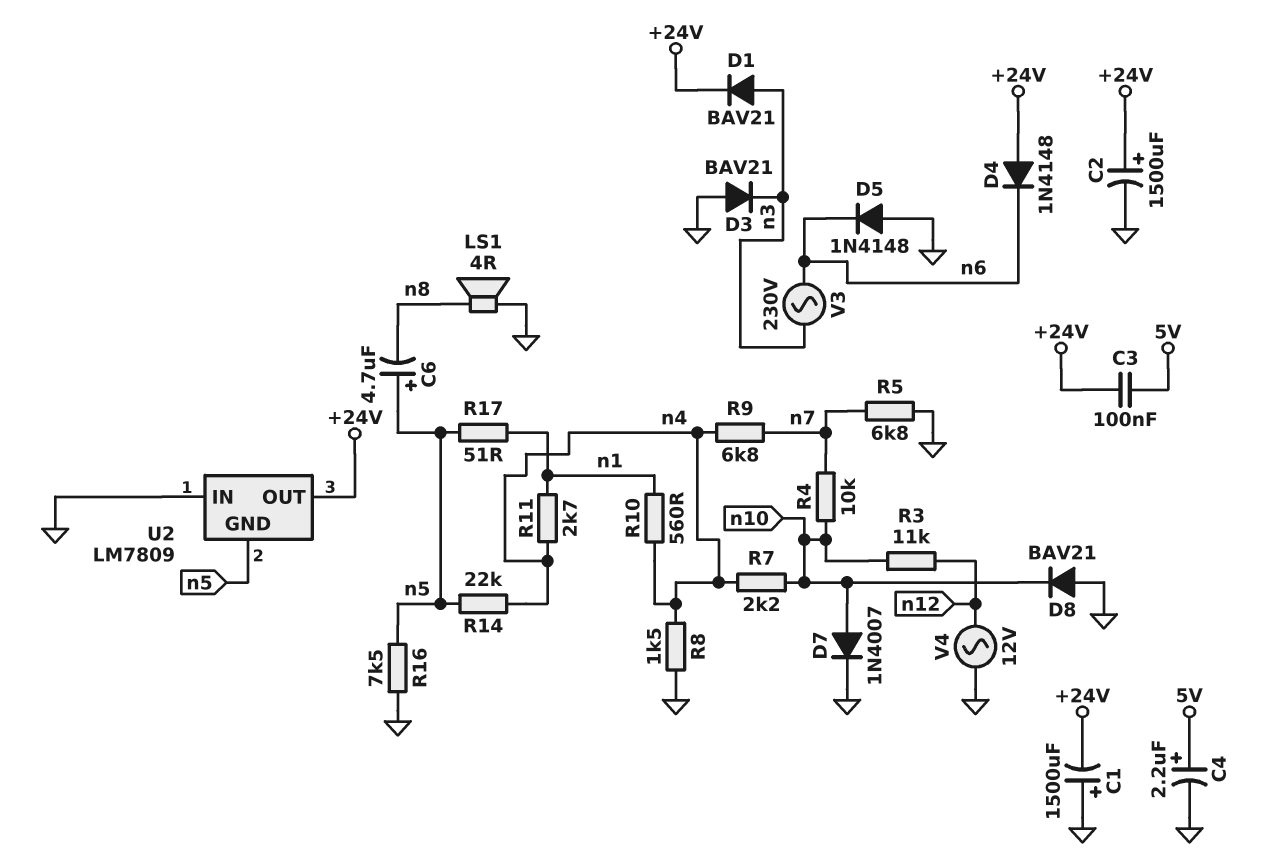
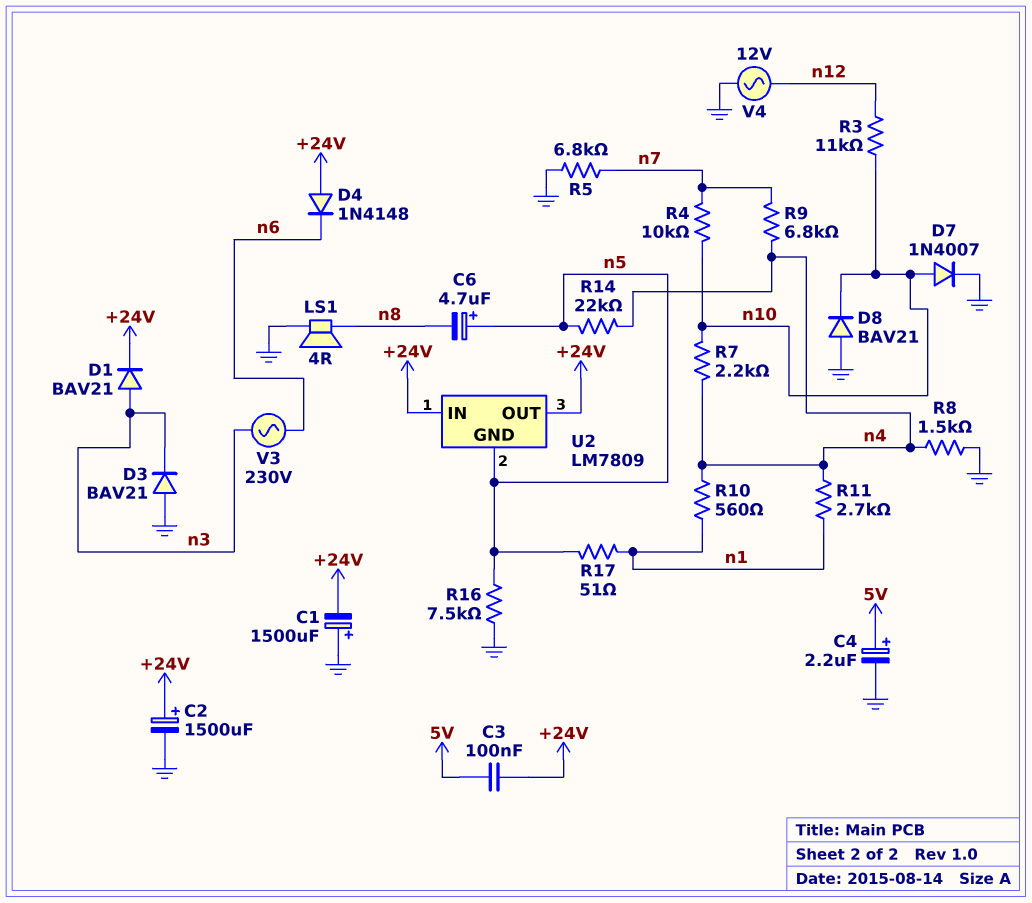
D5: diode 1N4148 (A GND, K n6) -> none
U2 pin IN: GND -> +24V

